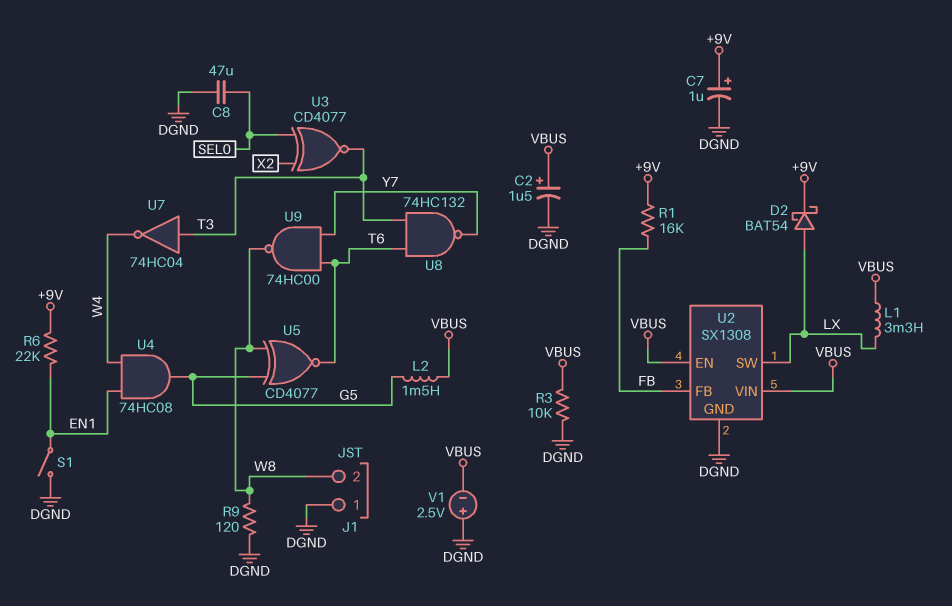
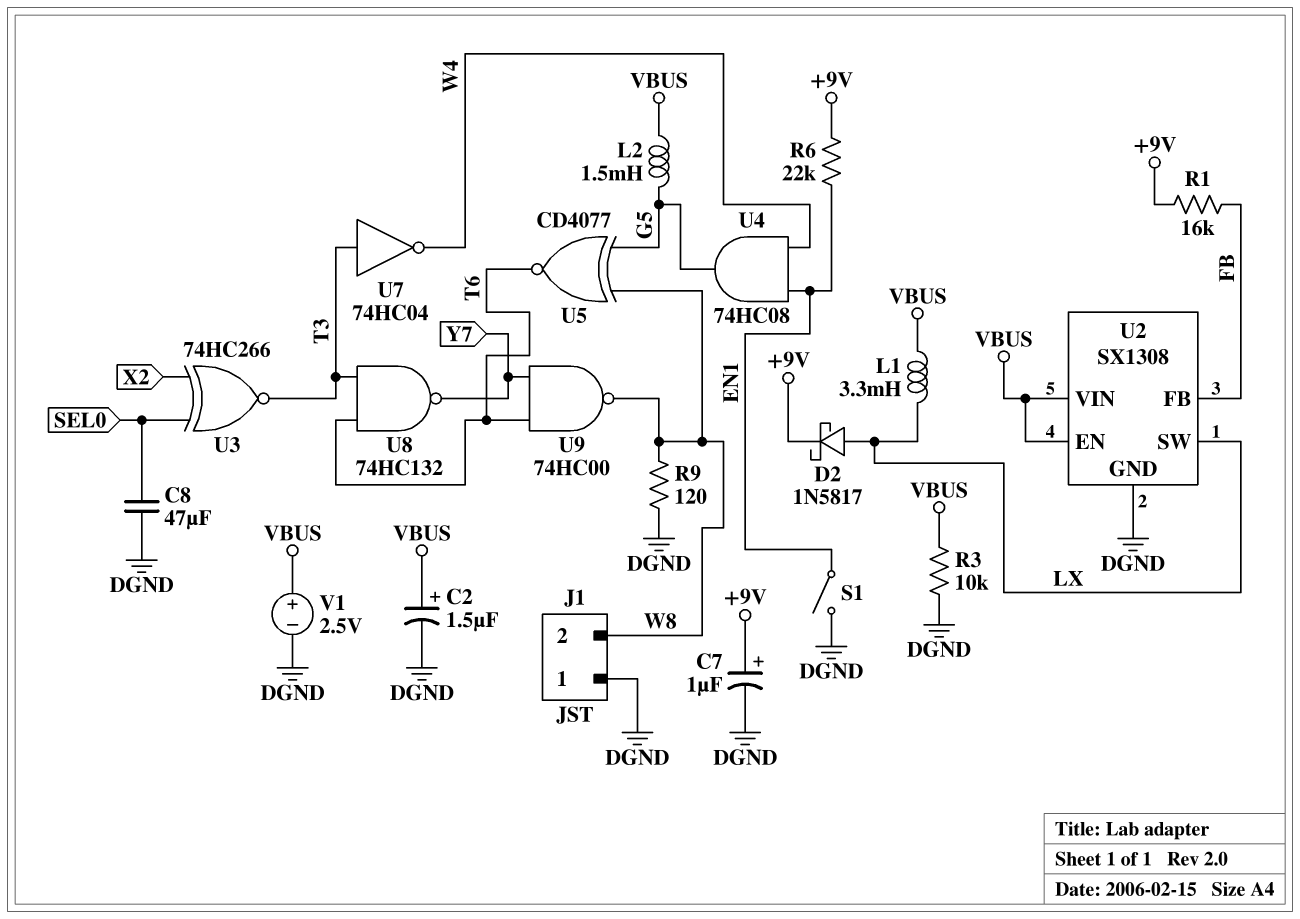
D2: schottky BAT54 (A LX, K +9V) -> schottky 1N5817 (A LX, K +9V)
U3: XNOR CD4077 (in SEL0, in X2, out T3) -> XNOR 74HC266 (in SEL0, in X2, out T3)
V1: 2.5V (plus DGND, minus VBUS) -> 2.5V (plus VBUS, minus DGND)

